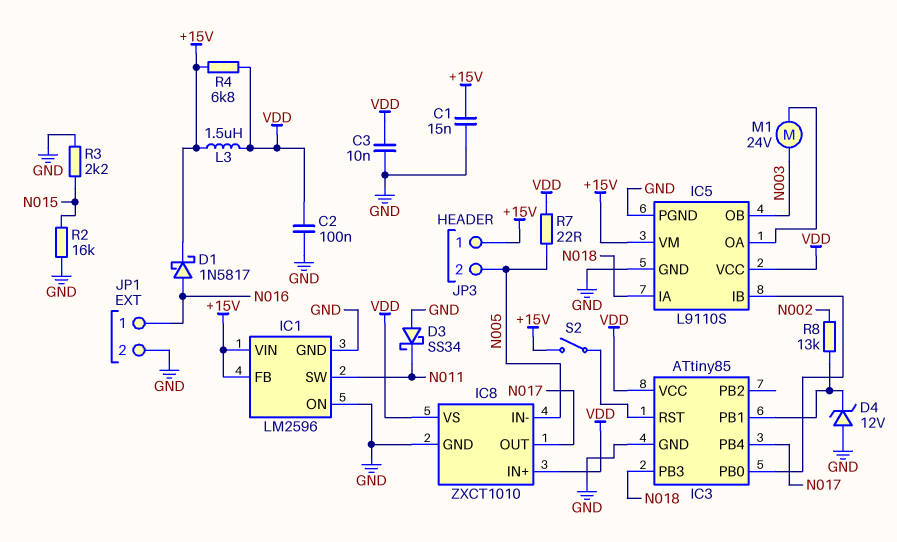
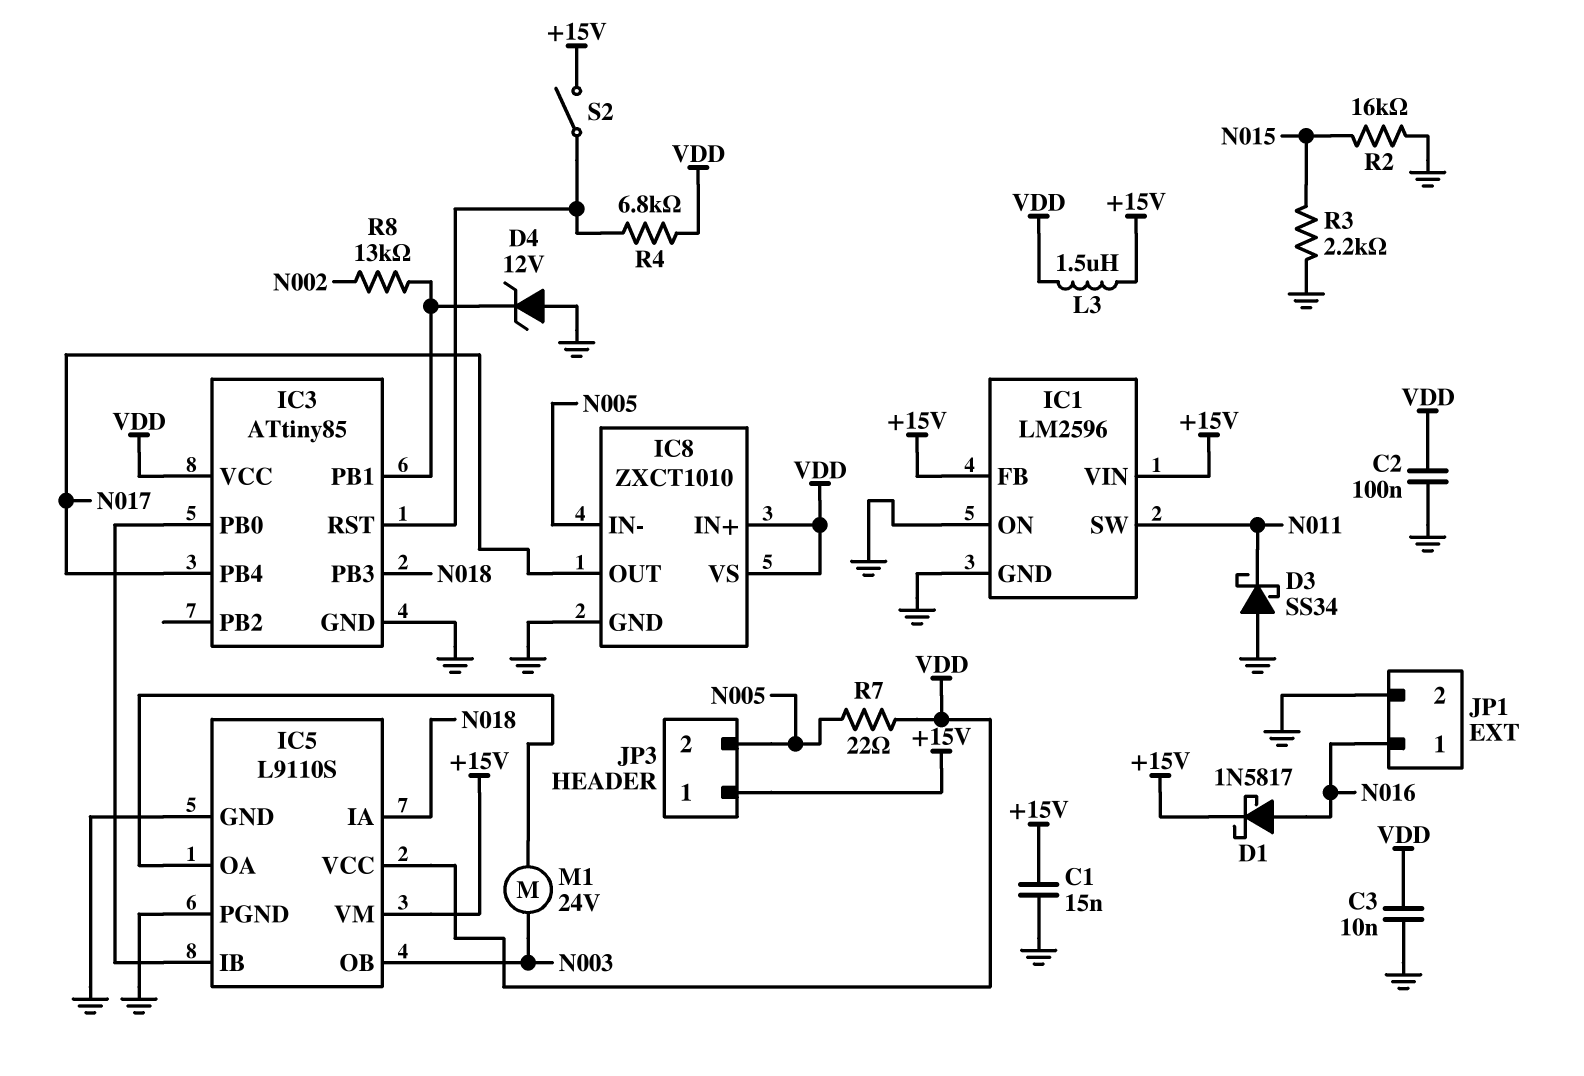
R4: 6.8k (+15V, VDD) -> 6.8k (IC3/RST, VDD)

